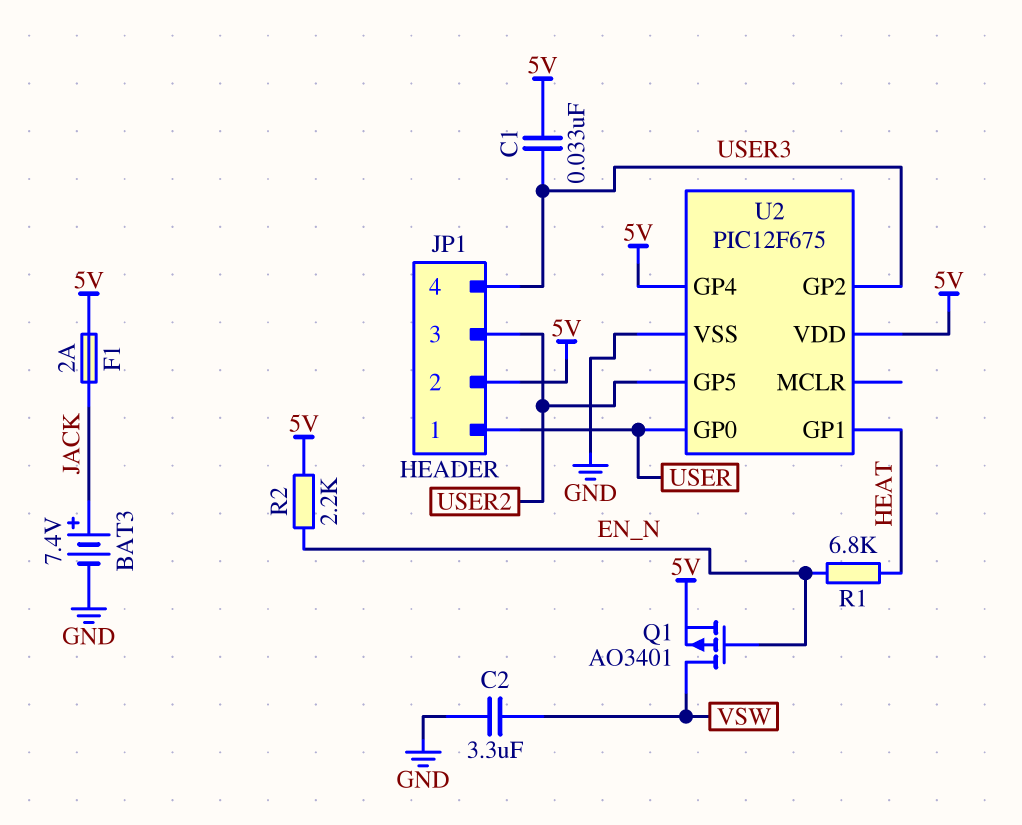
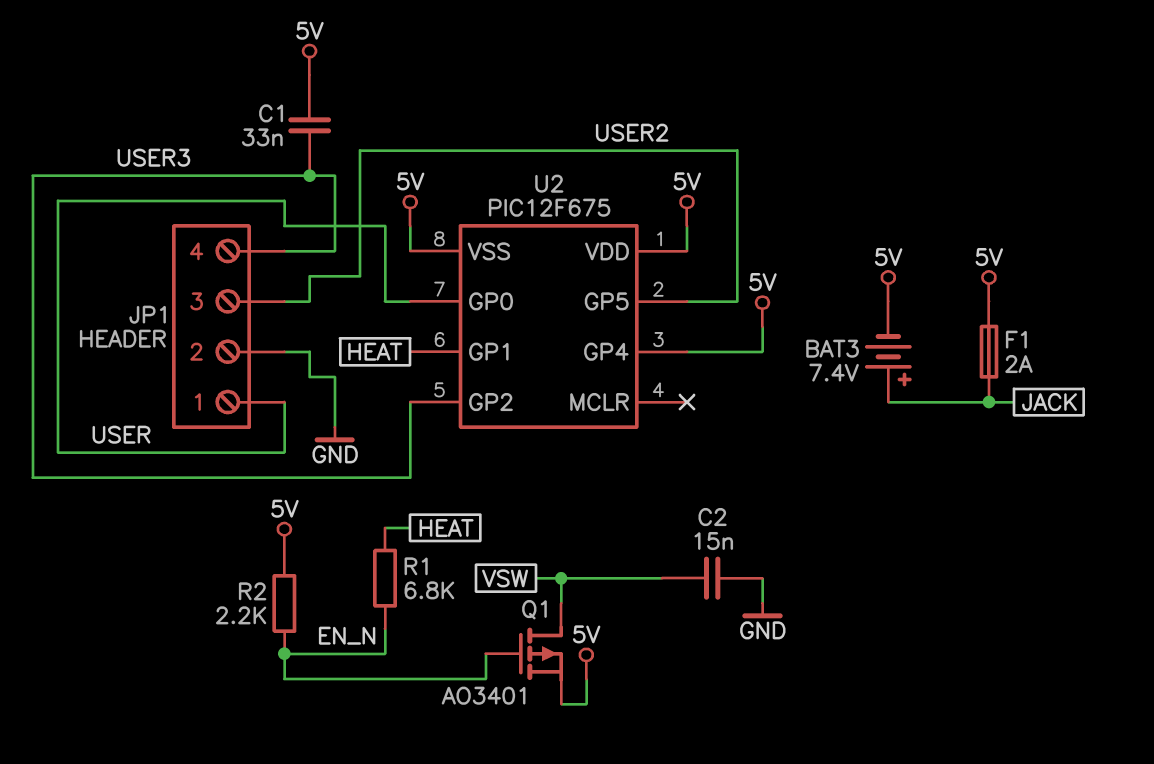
BAT3: 7.4V (plus JACK, minus GND) -> 7.4V (plus JACK, minus 5V)
C2: 3.3uF (GND, VSW) -> 15nF (GND, VSW)
JP1 pin 2: 5V -> GND
U2 pin VSS: GND -> 5V

